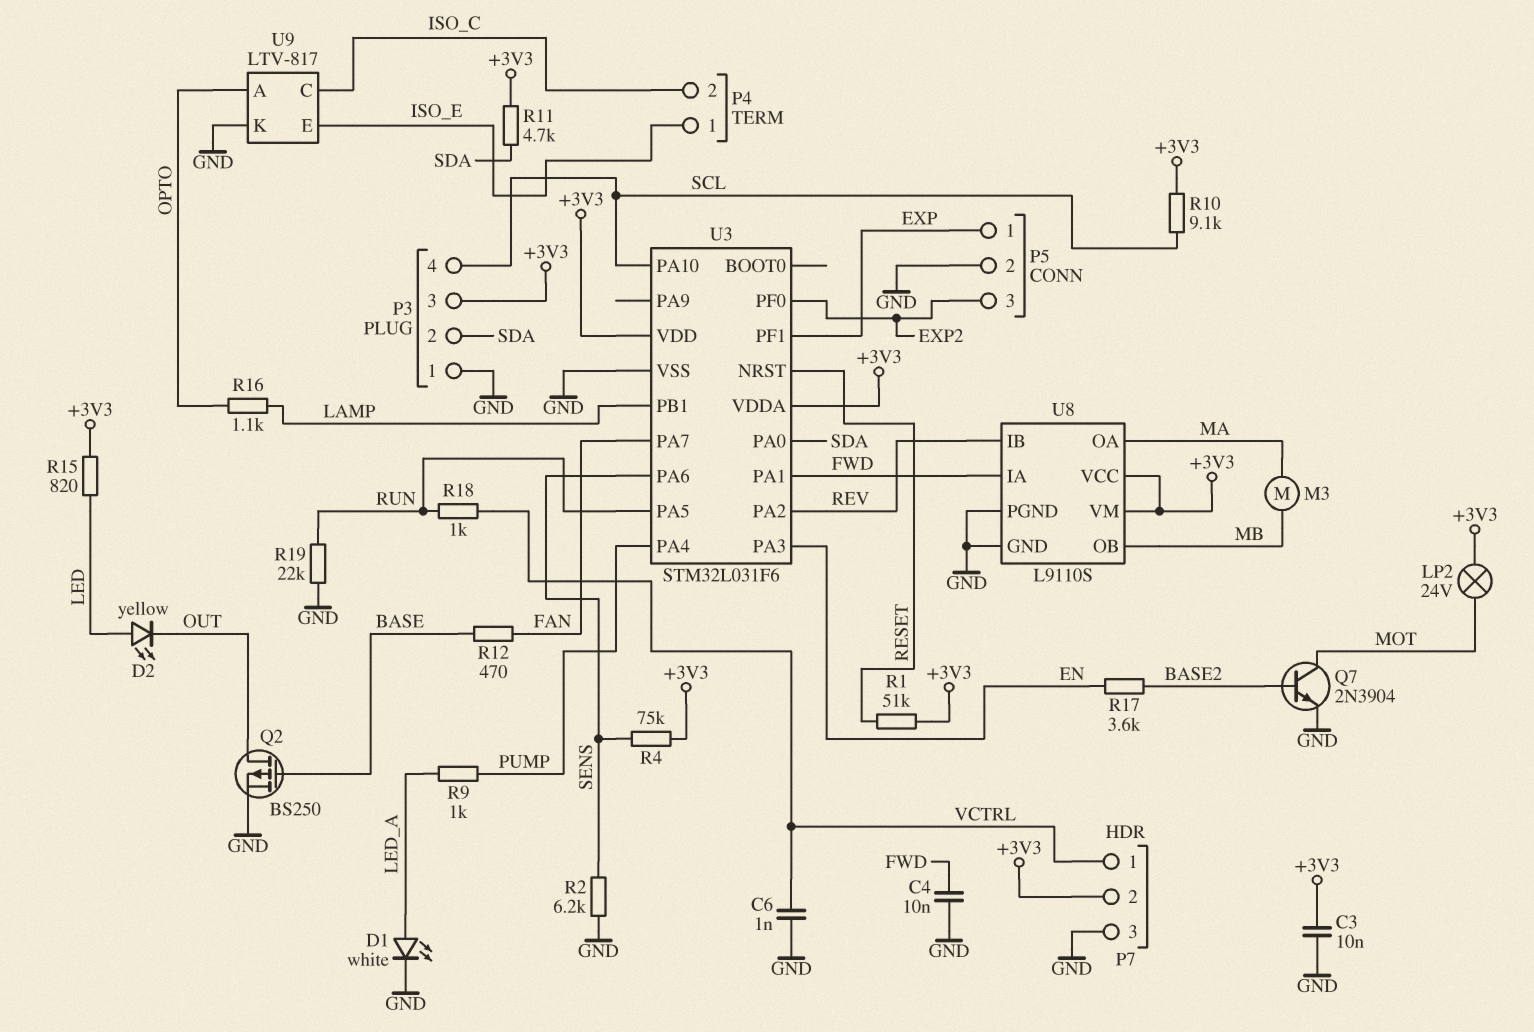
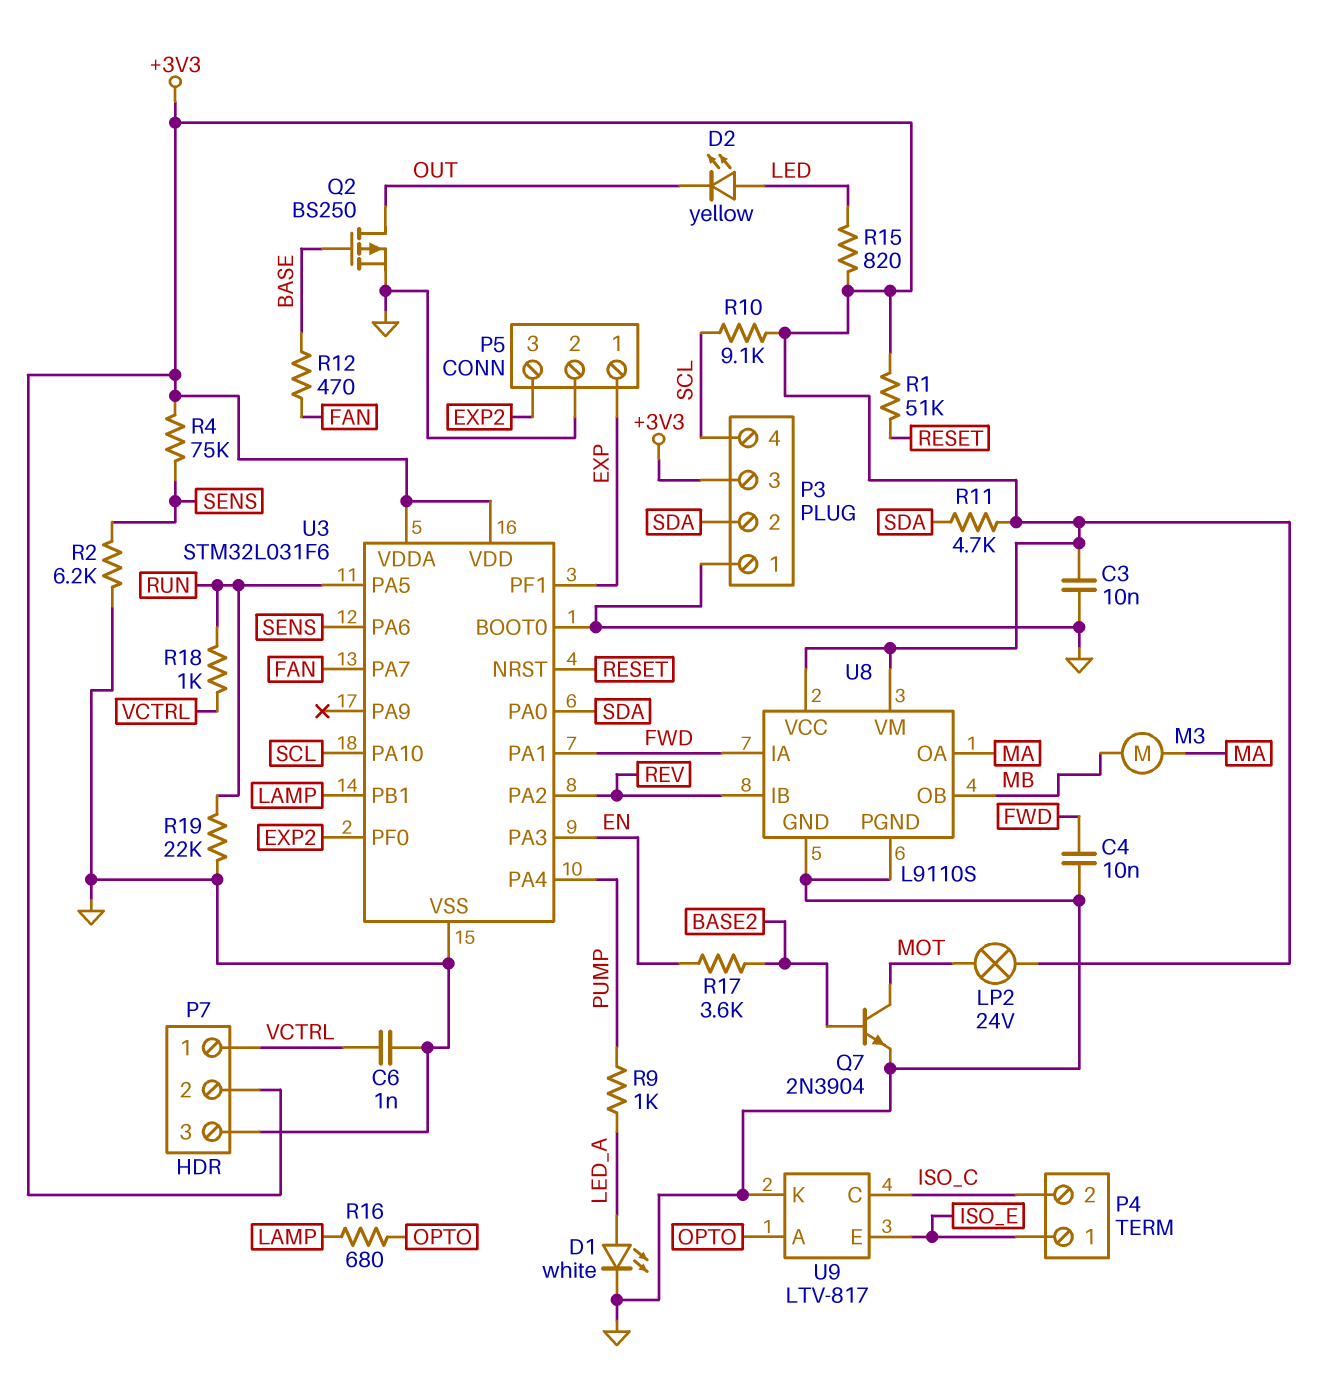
R16: 1.1k (LAMP, OPTO) -> 680 (LAMP, OPTO)
U3 pin BOOT0: none -> GND

